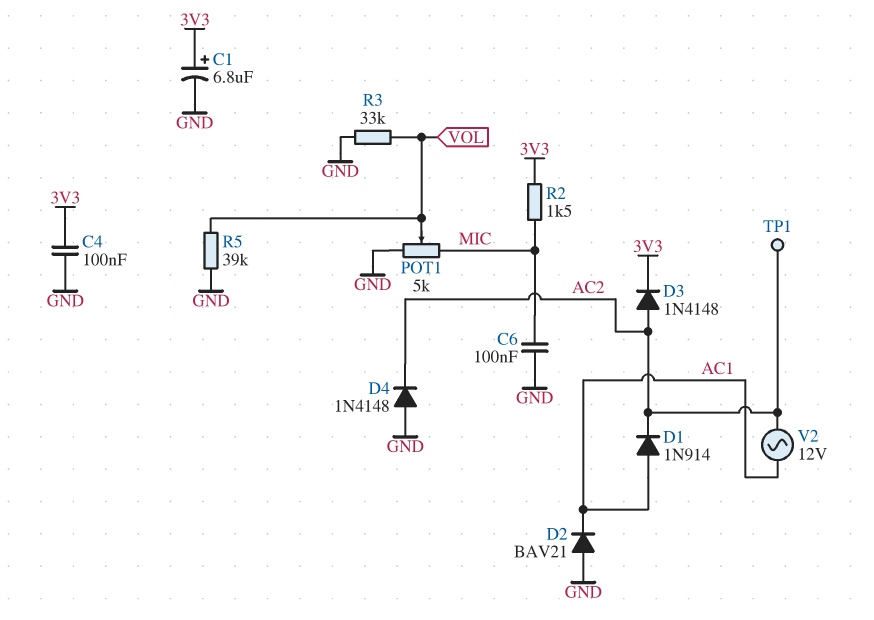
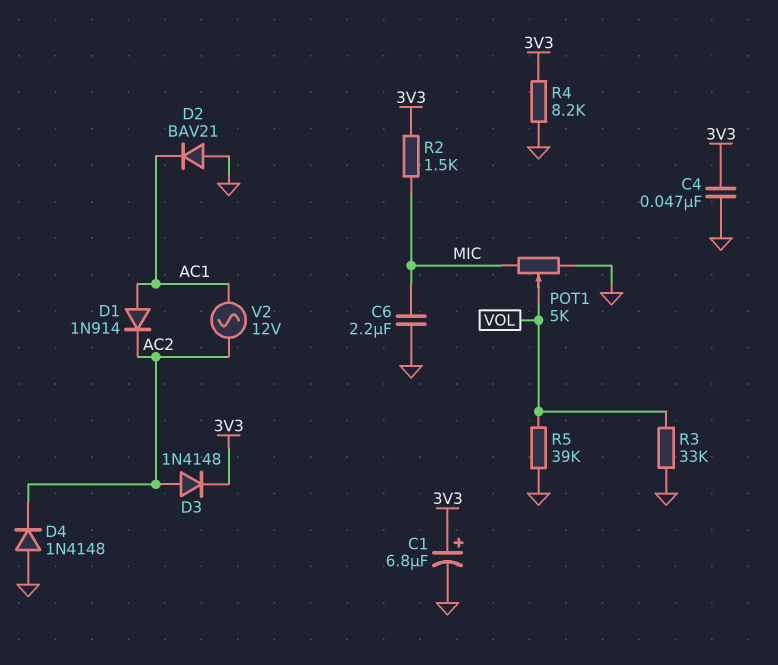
C4: 100nF (3V3, GND) -> 47nF (3V3, GND)
C6: 100nF (GND, MIC) -> 2.2uF (GND, MIC)
R4: none -> 8.2k (3V3, GND)
TP1: test point (AC2) -> none

